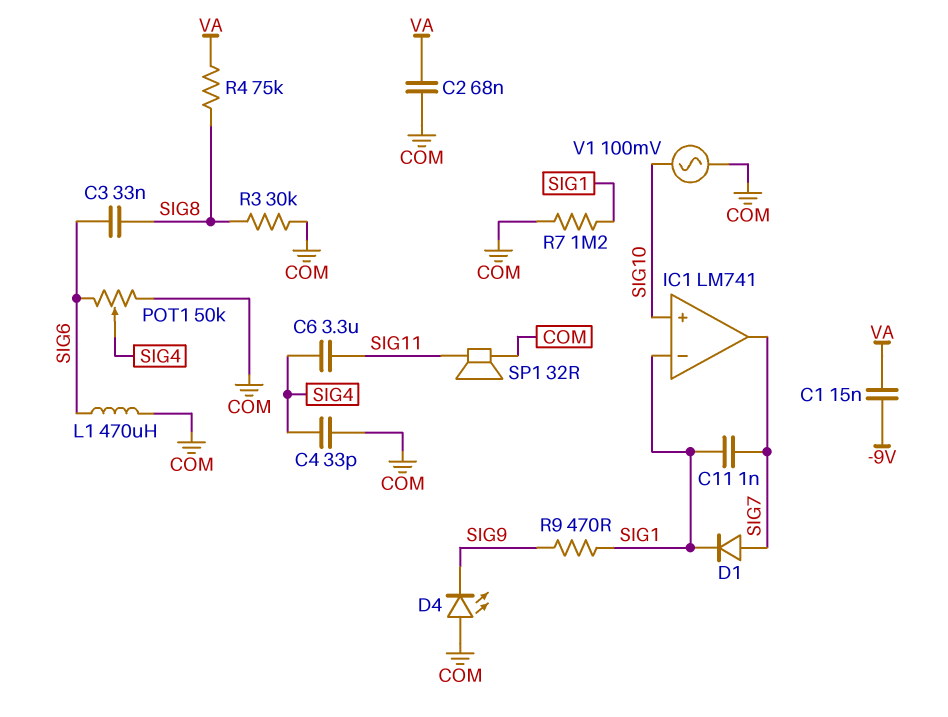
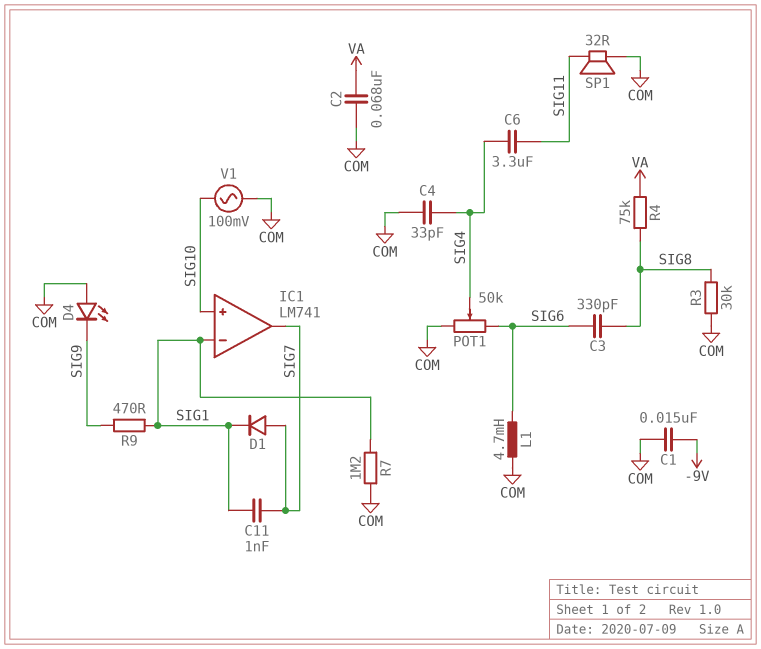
C1: 15nF (-9V, VA) -> 15nF (-9V, COM)
C3: 33nF (SIG6, SIG8) -> 330pF (SIG6, SIG8)
L1: 470uH (COM, SIG6) -> 4.7mH (COM, SIG6)

